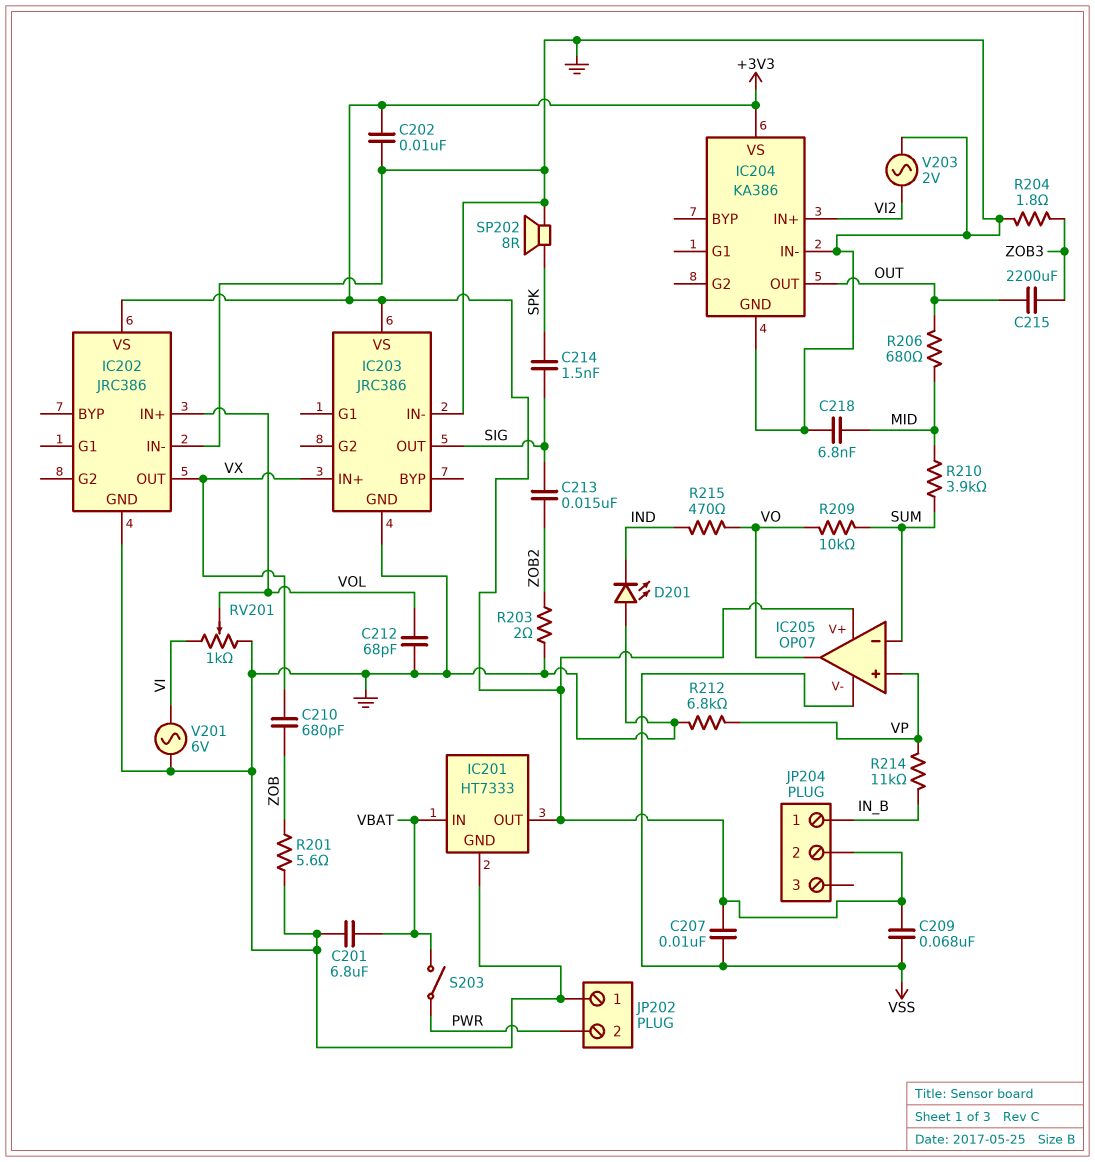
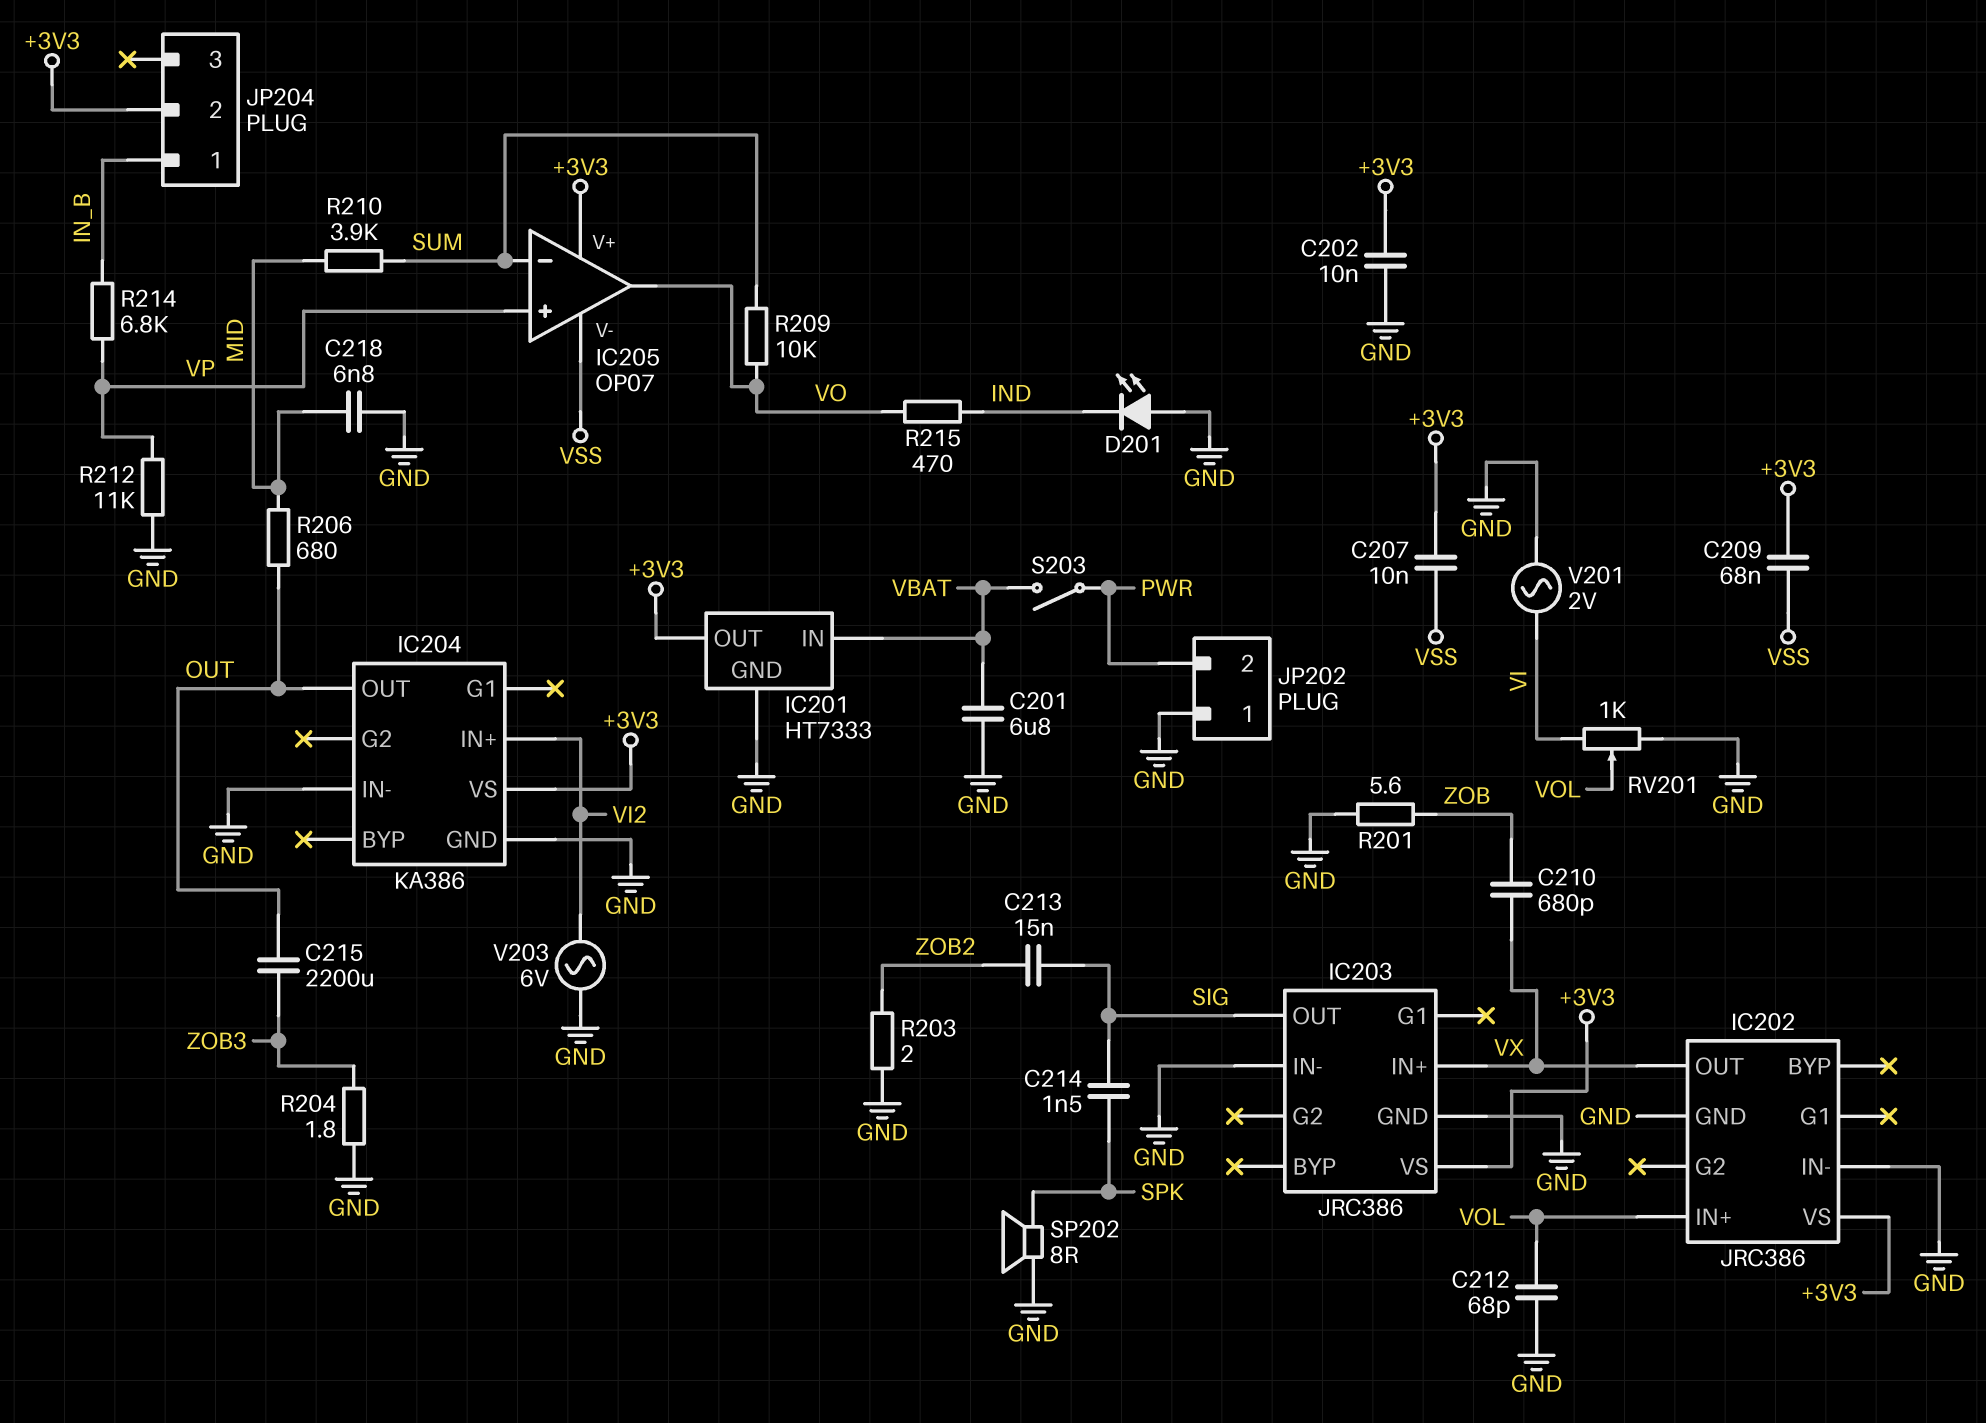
R212: 6.8k (GND, VP) -> 11k (GND, VP)
R214: 11k (IN_B, VP) -> 6.8k (IN_B, VP)
V201: AC 6V (GND, VI) -> AC 2V (GND, VI)
V203: AC 2V (GND, VI2) -> AC 6V (GND, VI2)

